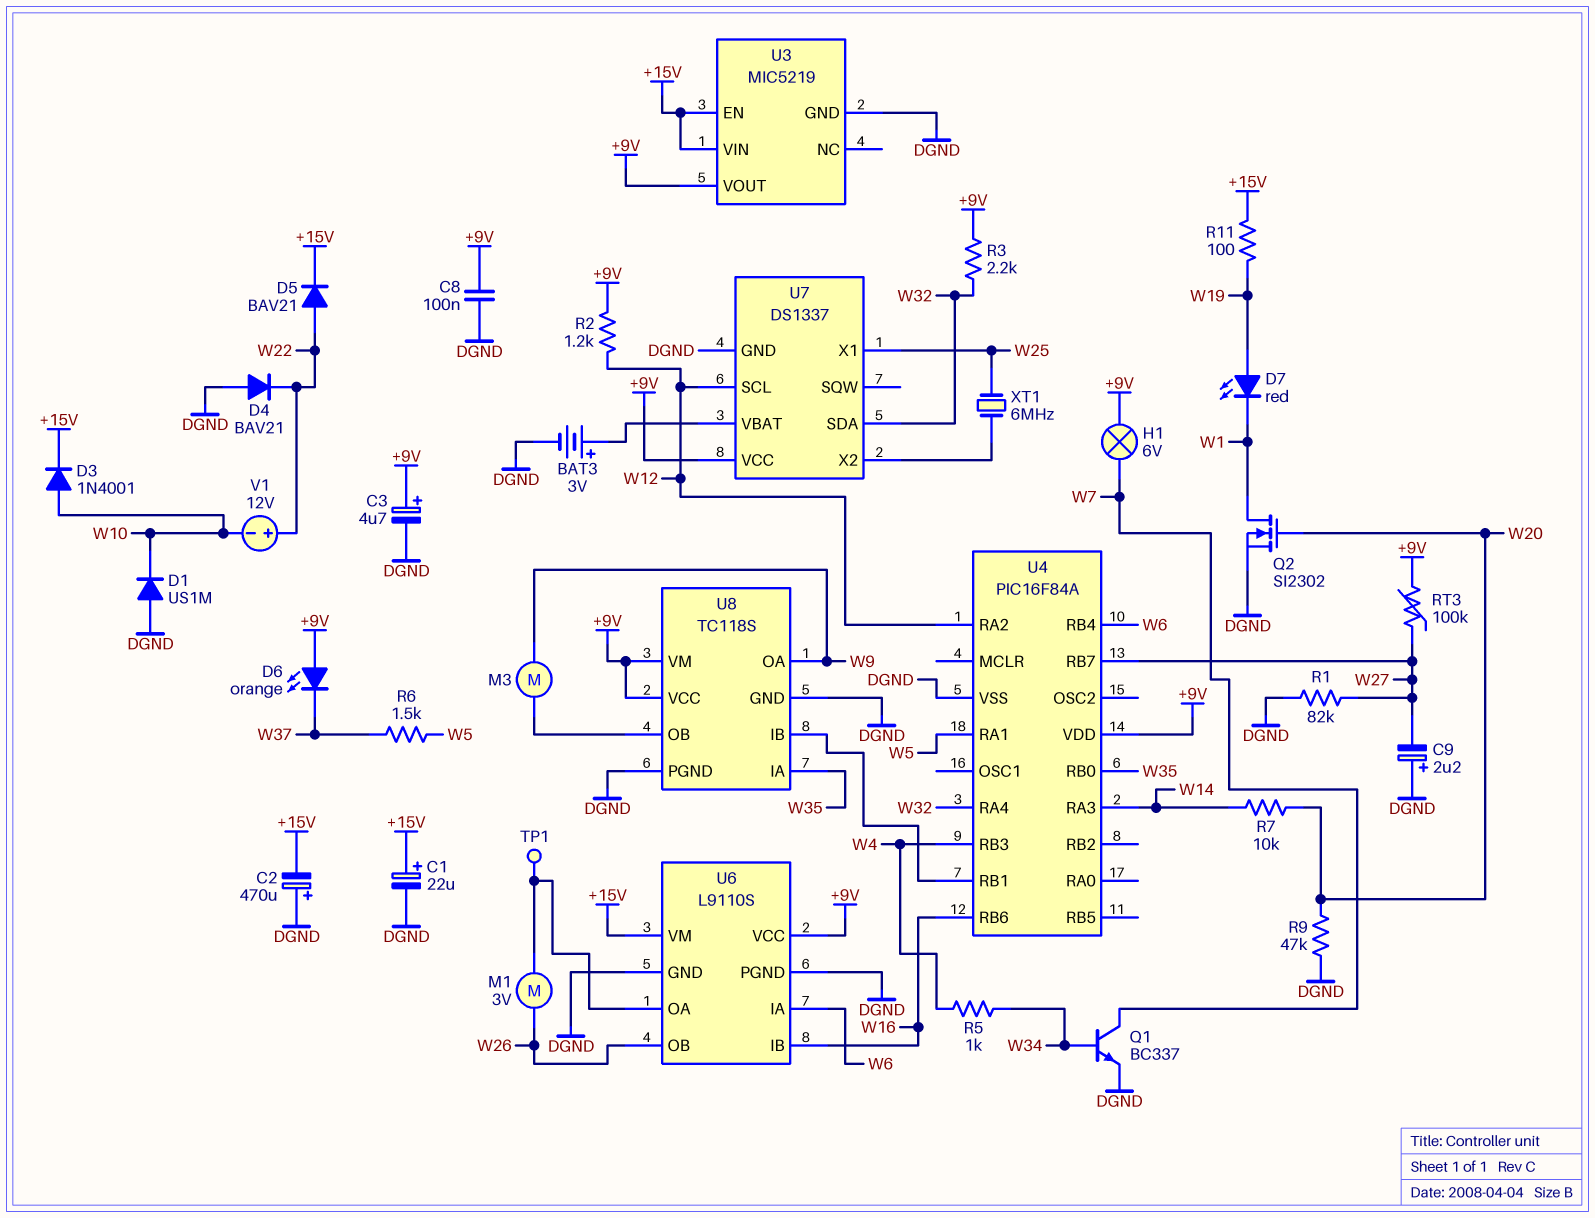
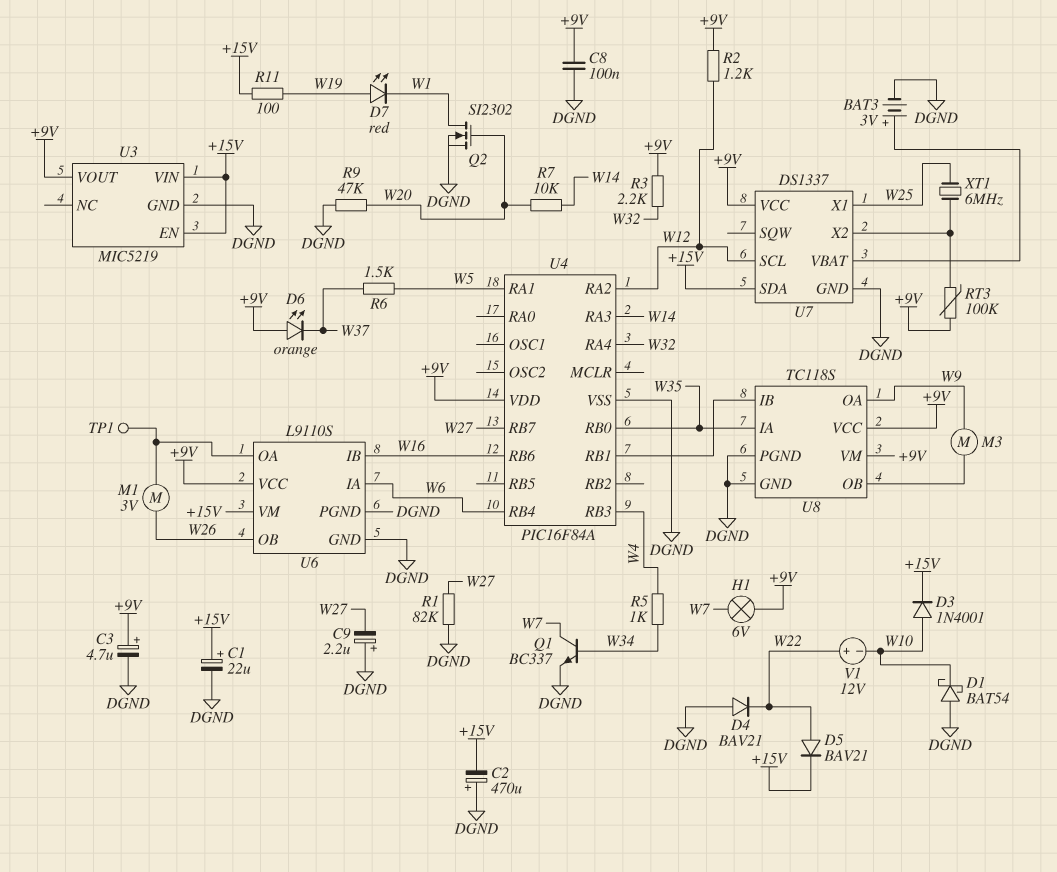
D1: diode US1M (A DGND, K W10) -> schottky BAT54 (A DGND, K W10)
RT3: 100k (+9V, W27) -> 100k (+9V, U7/X2)
U7 pin SDA: W32 -> +15V

